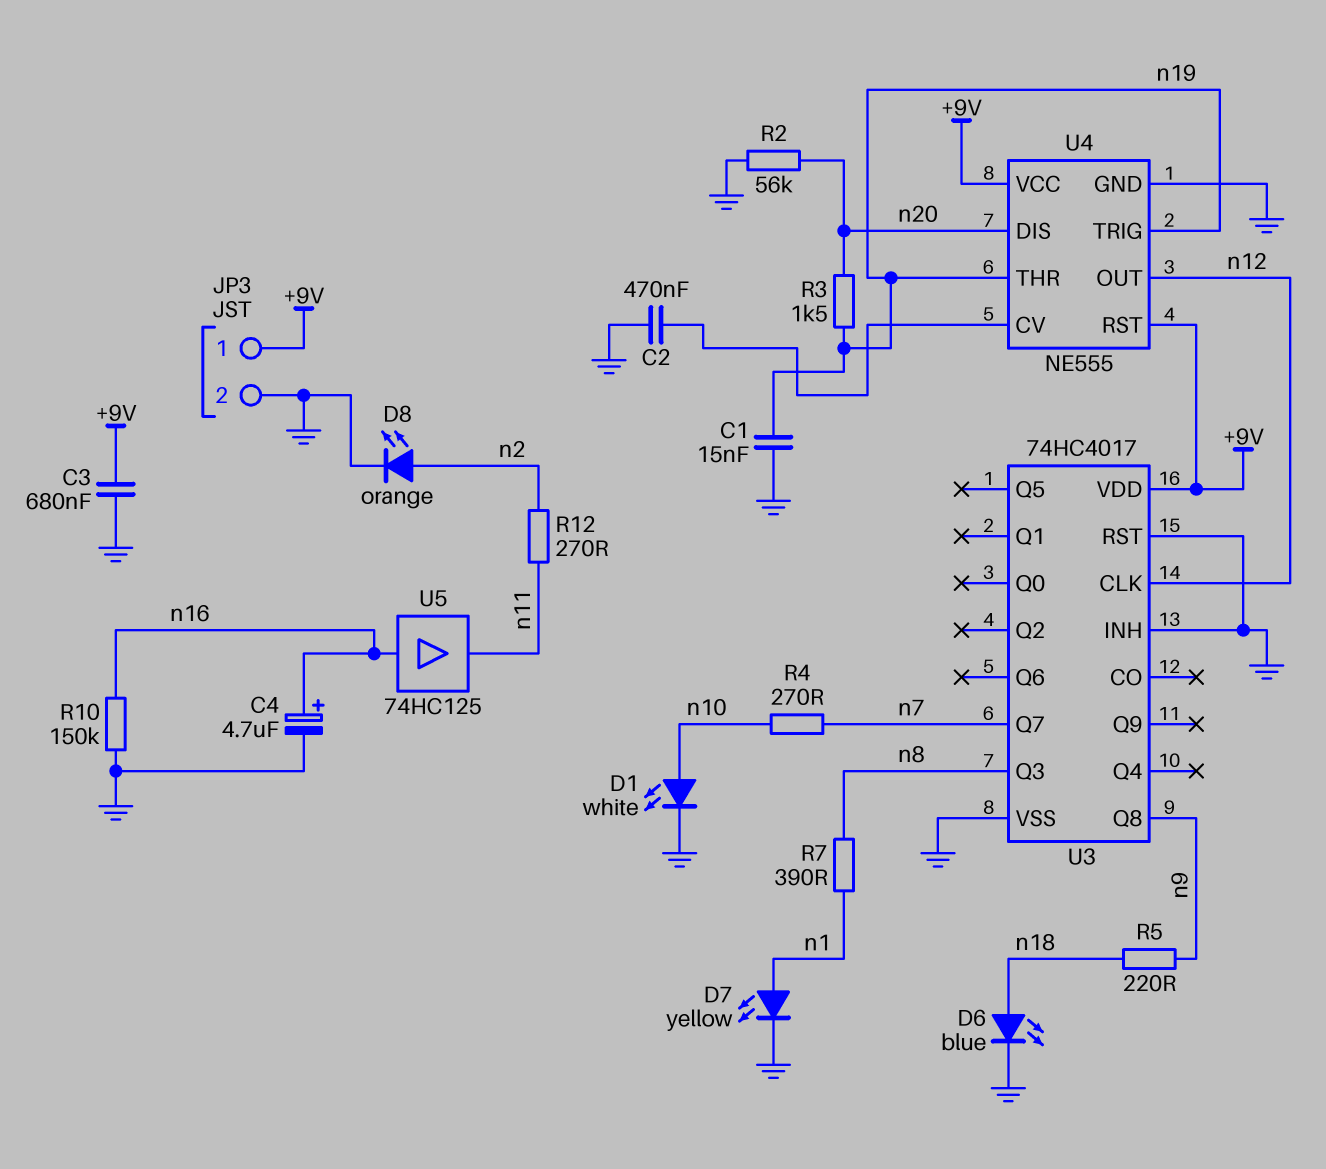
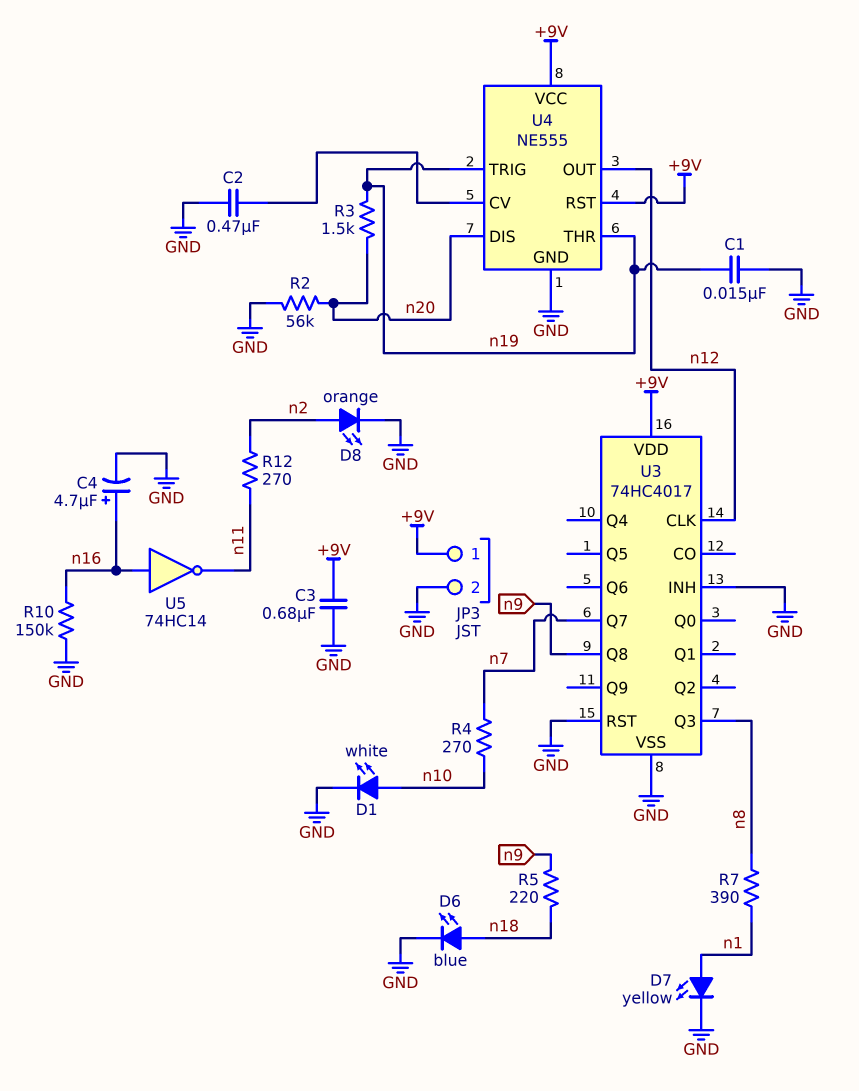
U5: buffer 74HC125 (in n16, out n11) -> NOT 74HC14 (in n16, out n11)

